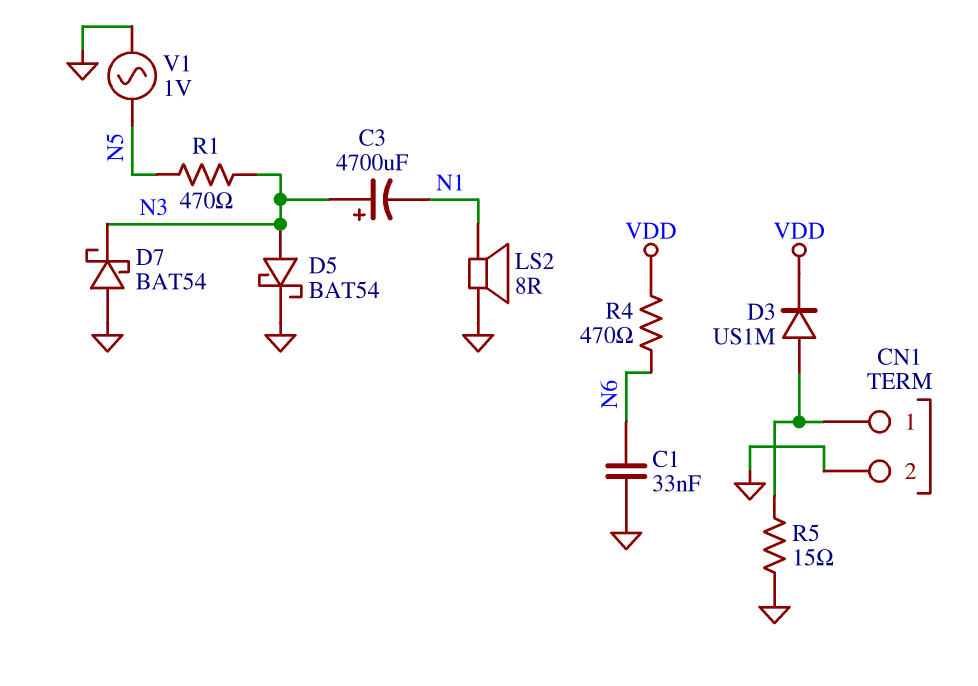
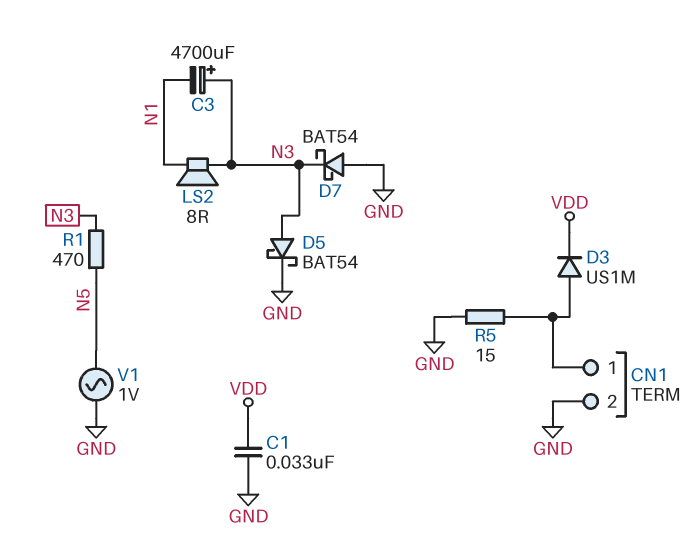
C1: 33nF (GND, N6) -> 33nF (GND, VDD)
LS2: speaker 8R (GND, N1) -> speaker 8R (N1, N3)
R4: 470 (N6, VDD) -> none

